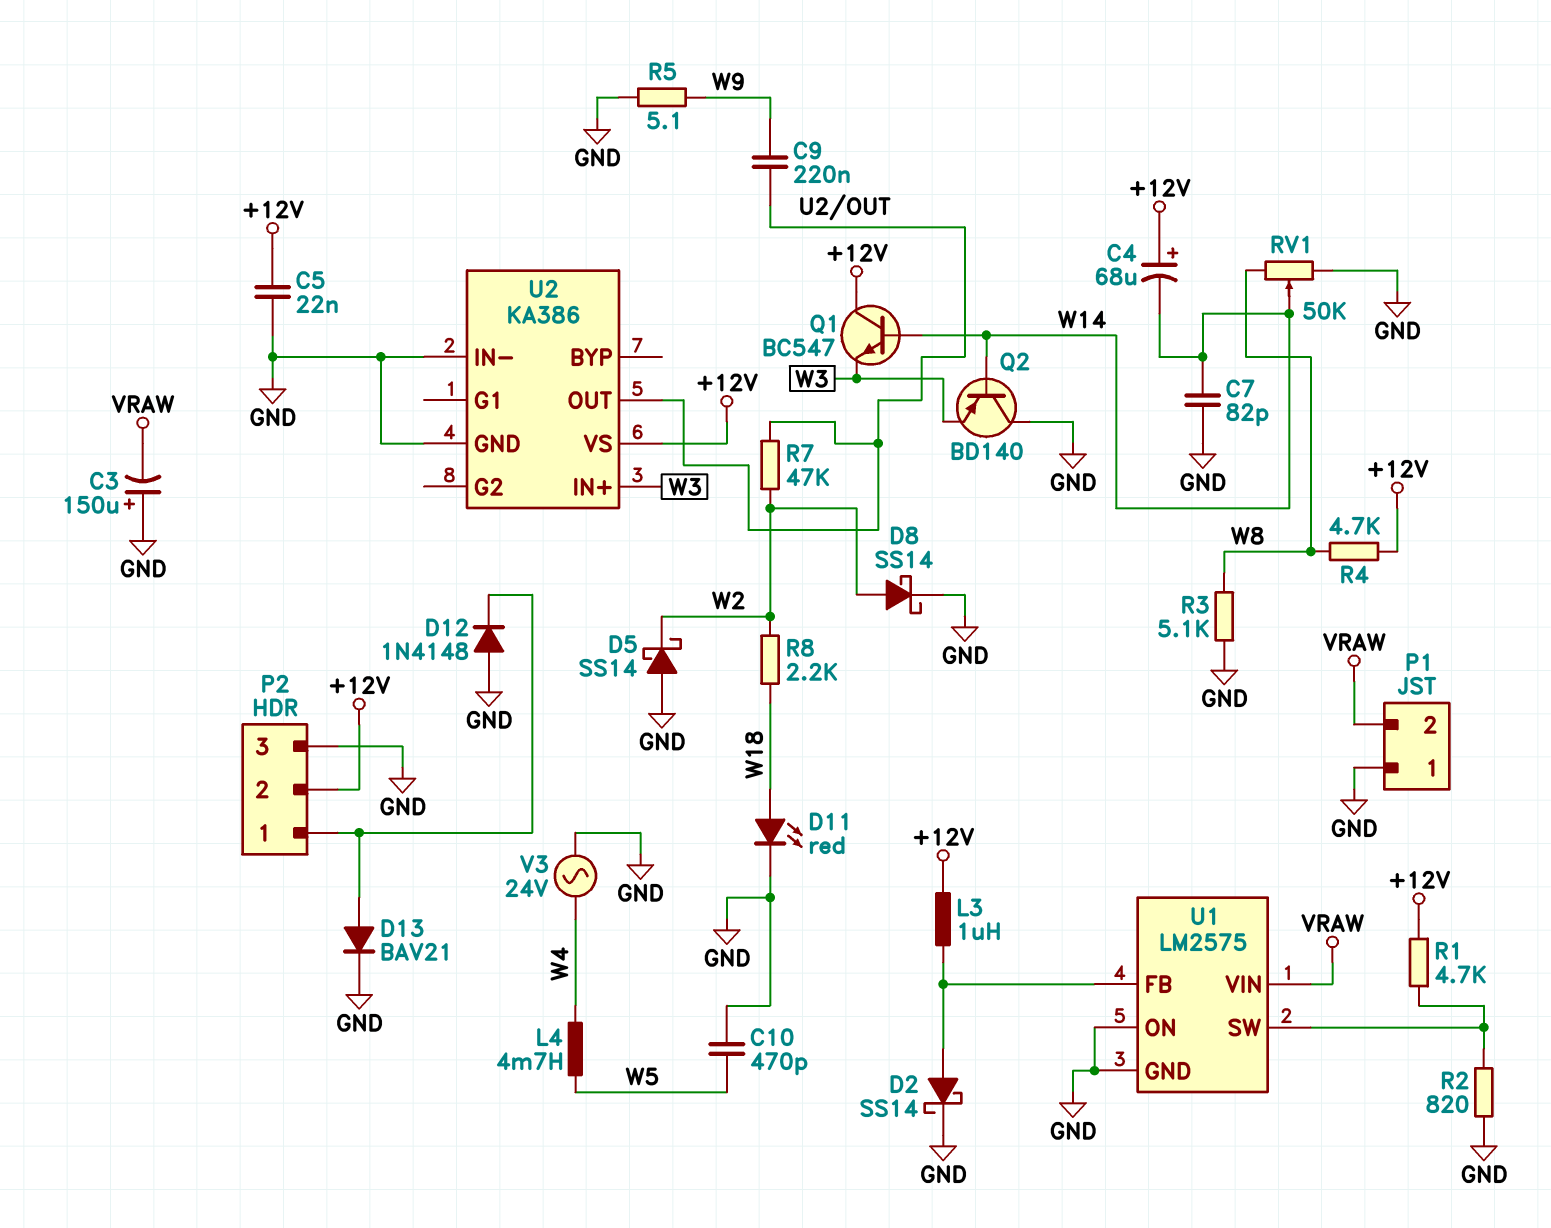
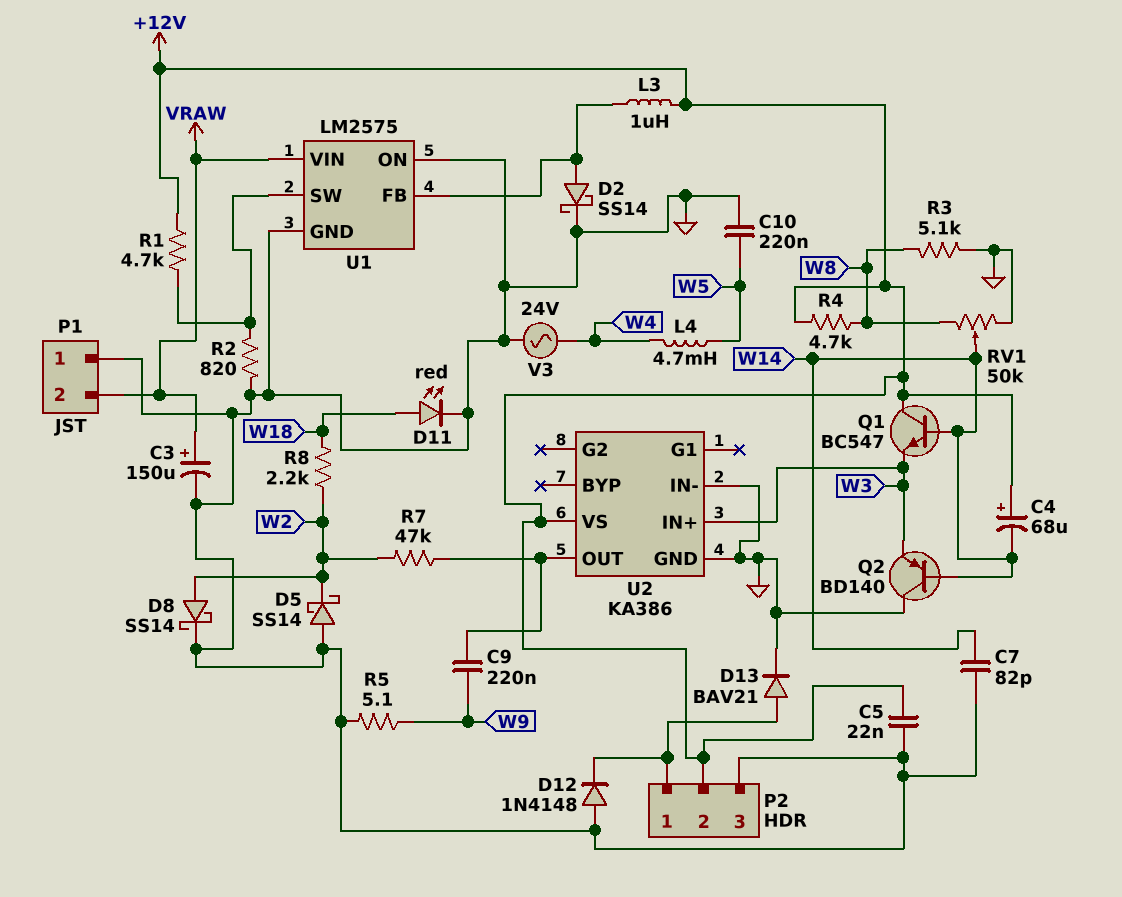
C3: 150uF (plus GND, minus VRAW) -> 150uF (plus VRAW, minus GND)
C10: 470pF (GND, W5) -> 220nF (GND, W5)

